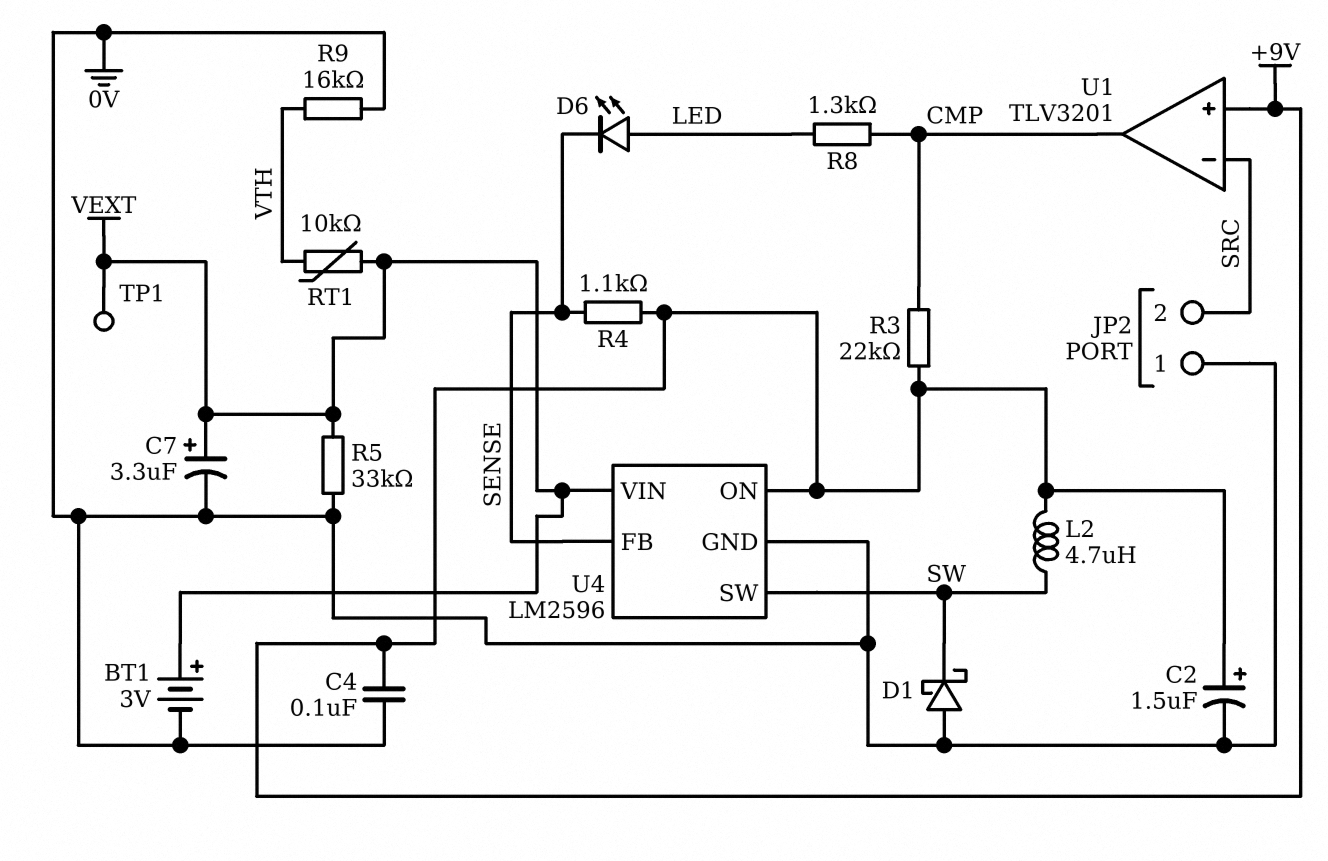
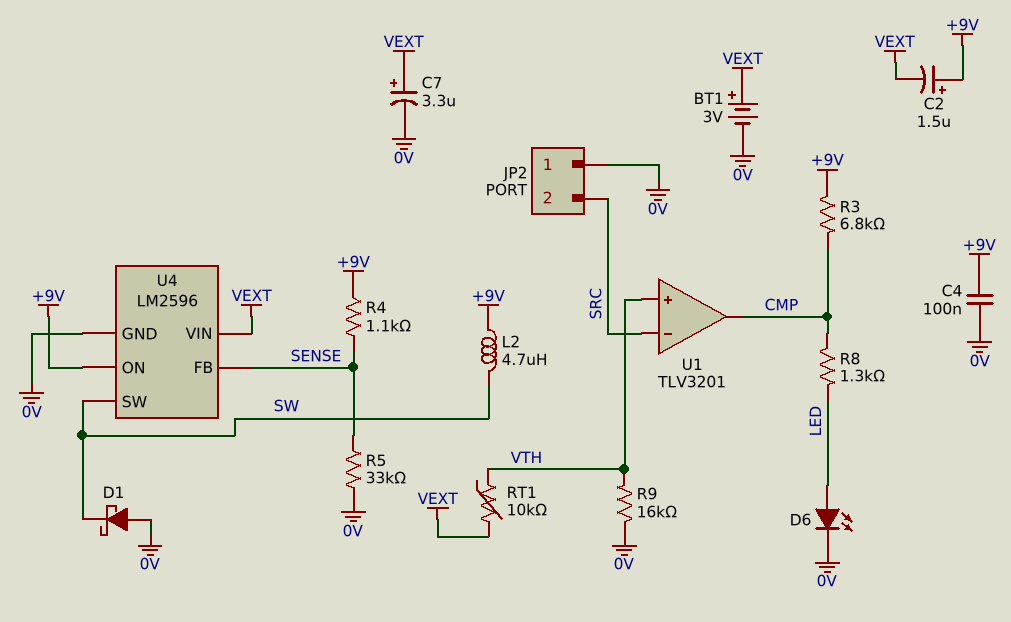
C2: 1.5uF (plus +9V, minus 0V) -> 1.5uF (plus +9V, minus VEXT)
D6: LED (A LED, K SENSE) -> LED (A LED, K 0V)
R3: 22k (+9V, CMP) -> 6.8k (+9V, CMP)
R5: 33k (0V, VEXT) -> 33k (0V, SENSE)
TP1: test point (VEXT) -> none
U1 pin in+: +9V -> VTH

